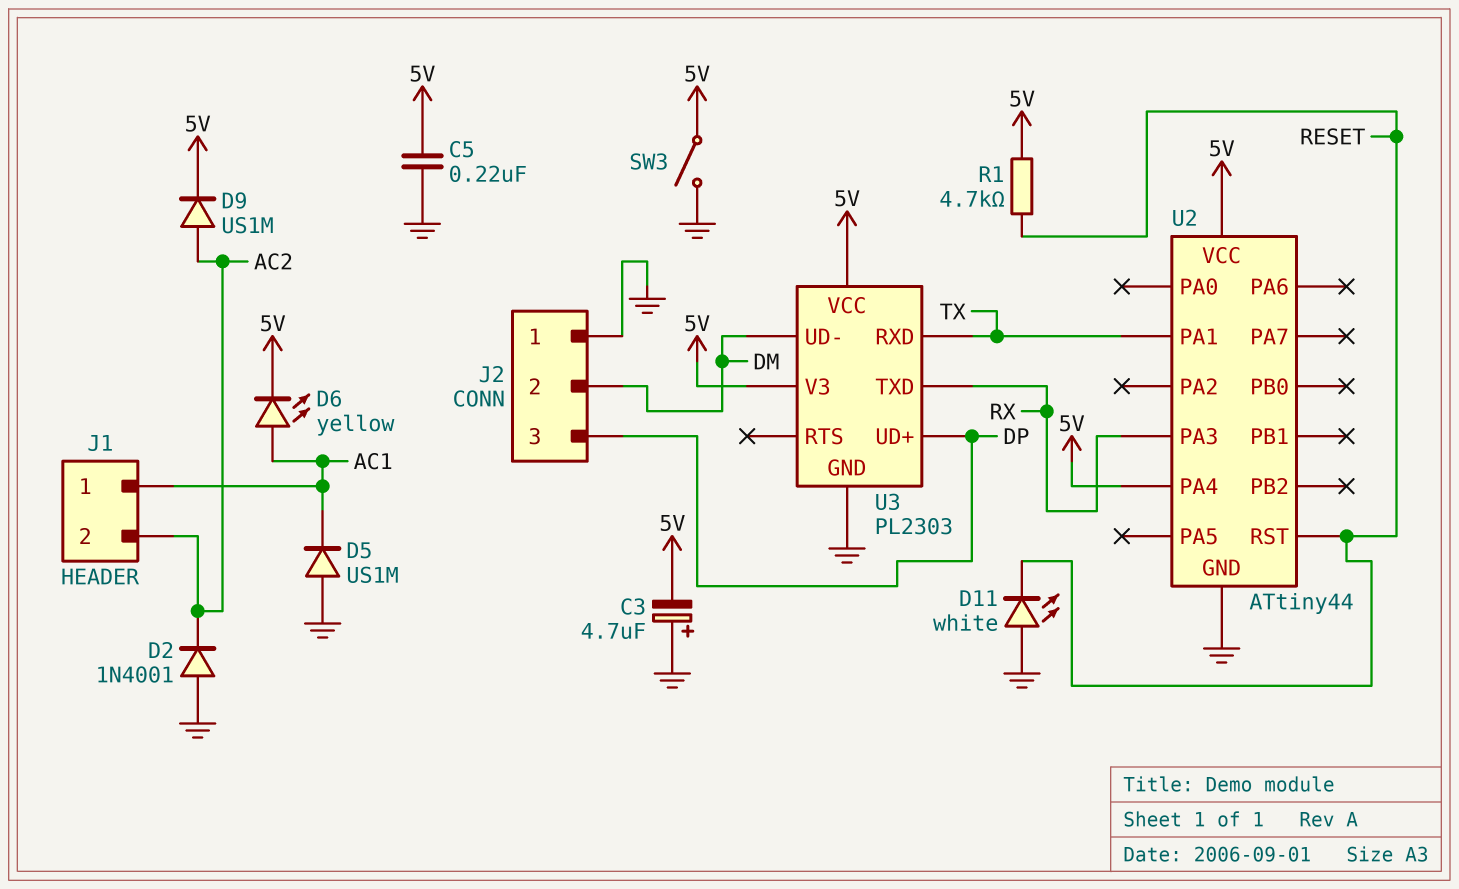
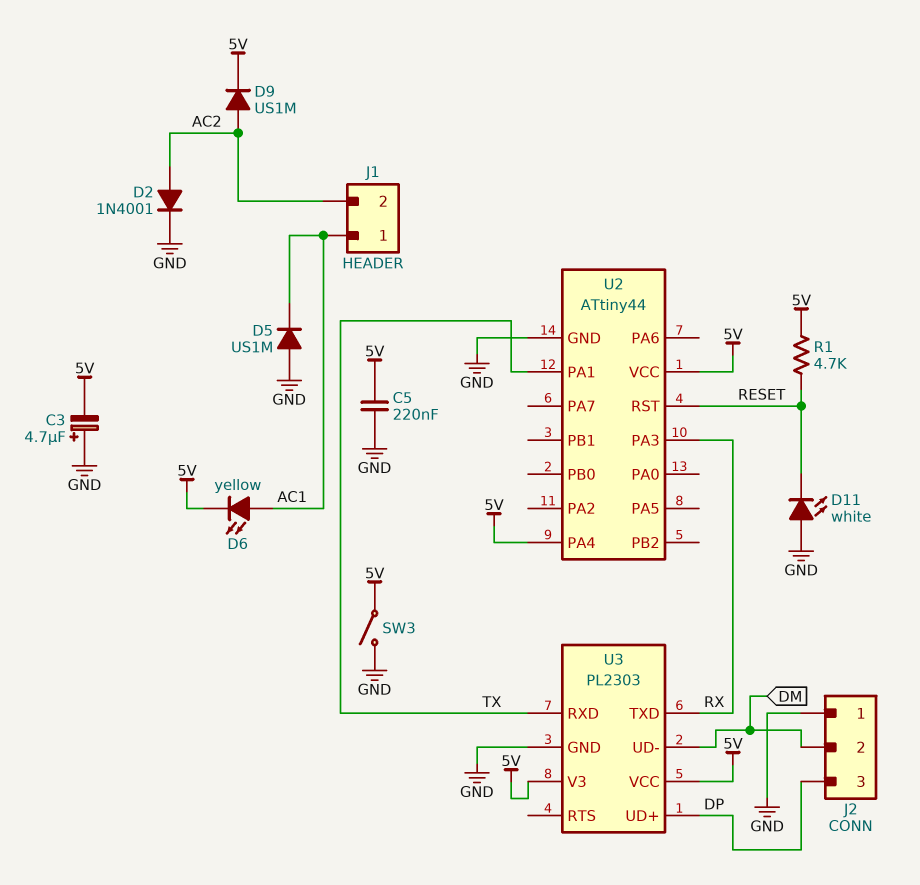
D2: diode 1N4001 (A GND, K AC2) -> diode 1N4001 (A AC2, K GND)

